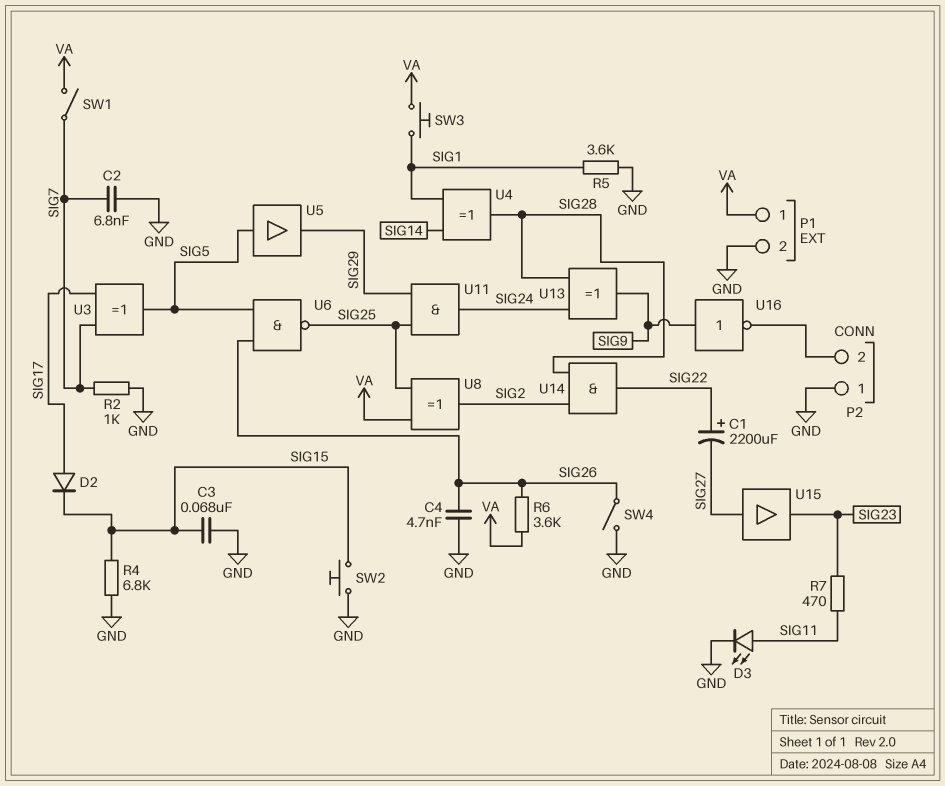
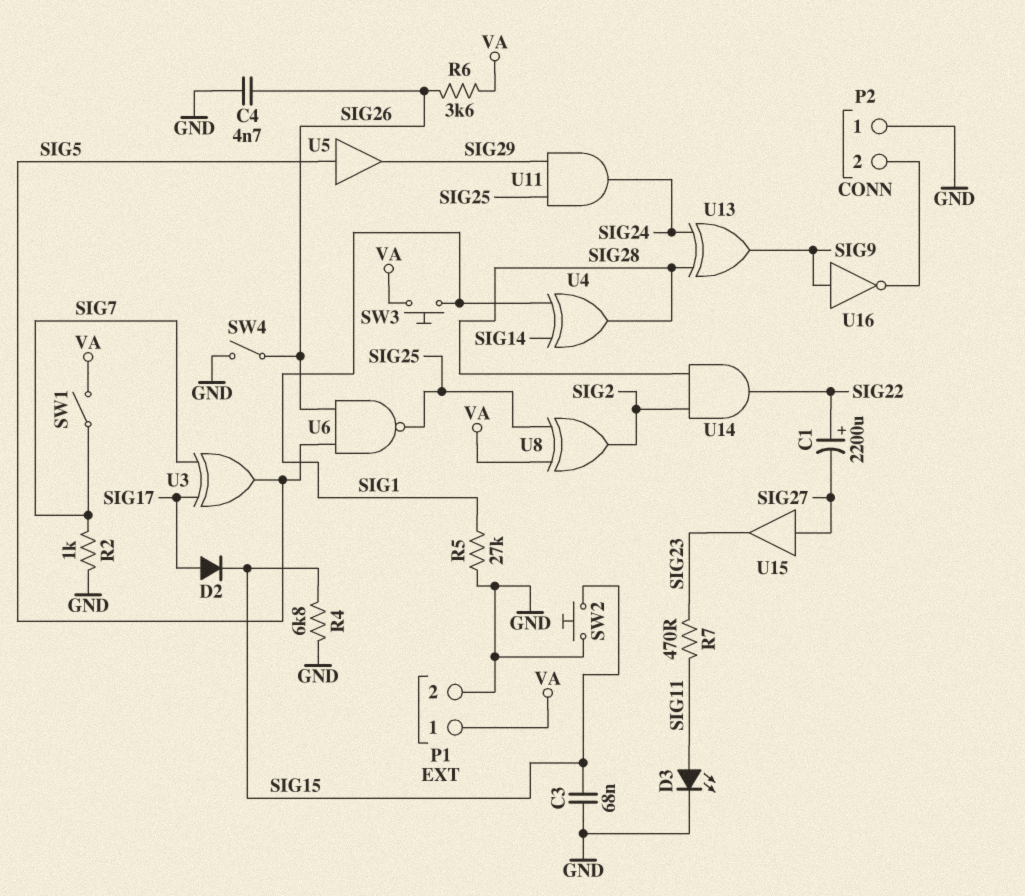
C2: 6.8nF (GND, SIG7) -> none
R5: 3.6k (GND, SIG1) -> 27k (GND, SIG1)

